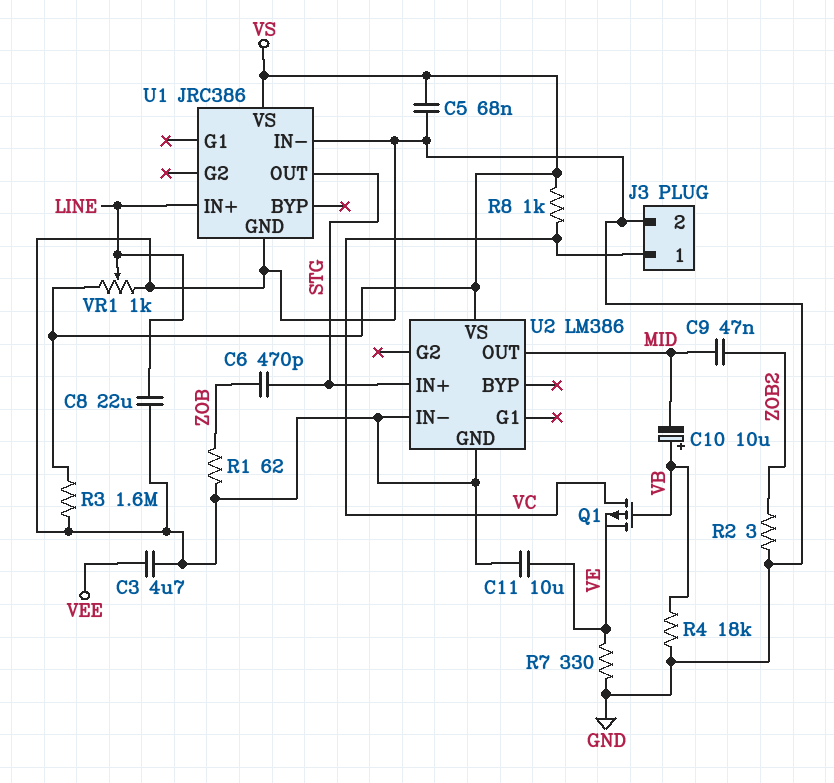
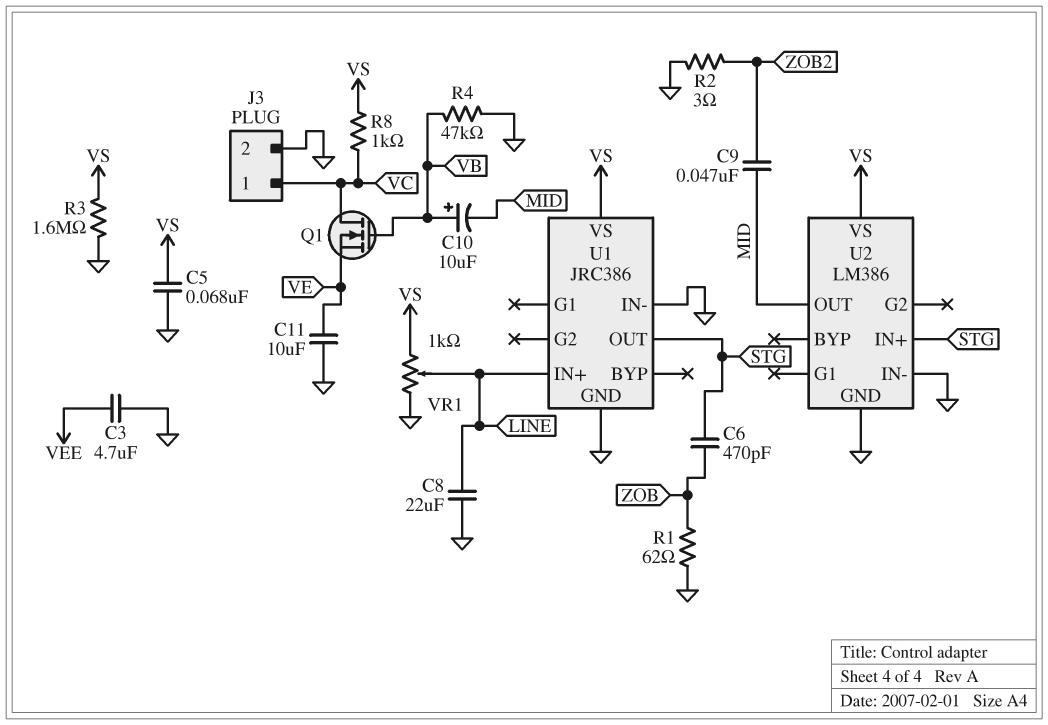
Q1: PMOS (G VB, D VC, S VE) -> NMOS (G VB, D VC, S VE)
R4: 18k (GND, VB) -> 47k (GND, VB)
R7: 330 (GND, VE) -> none

